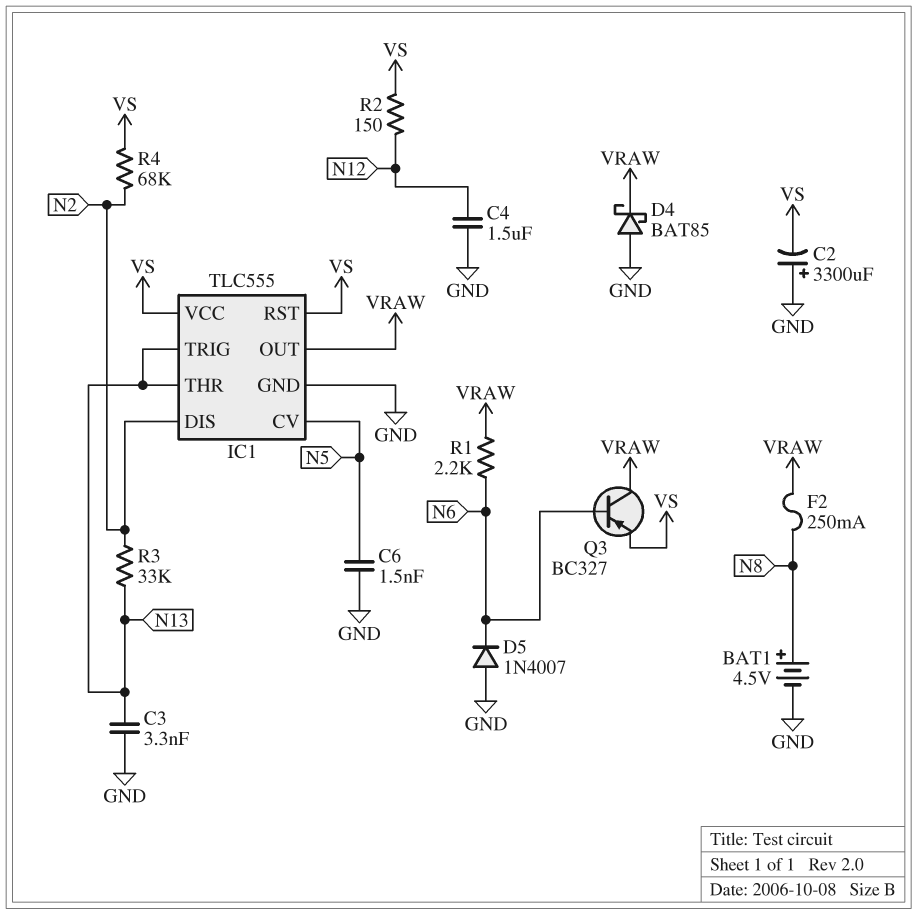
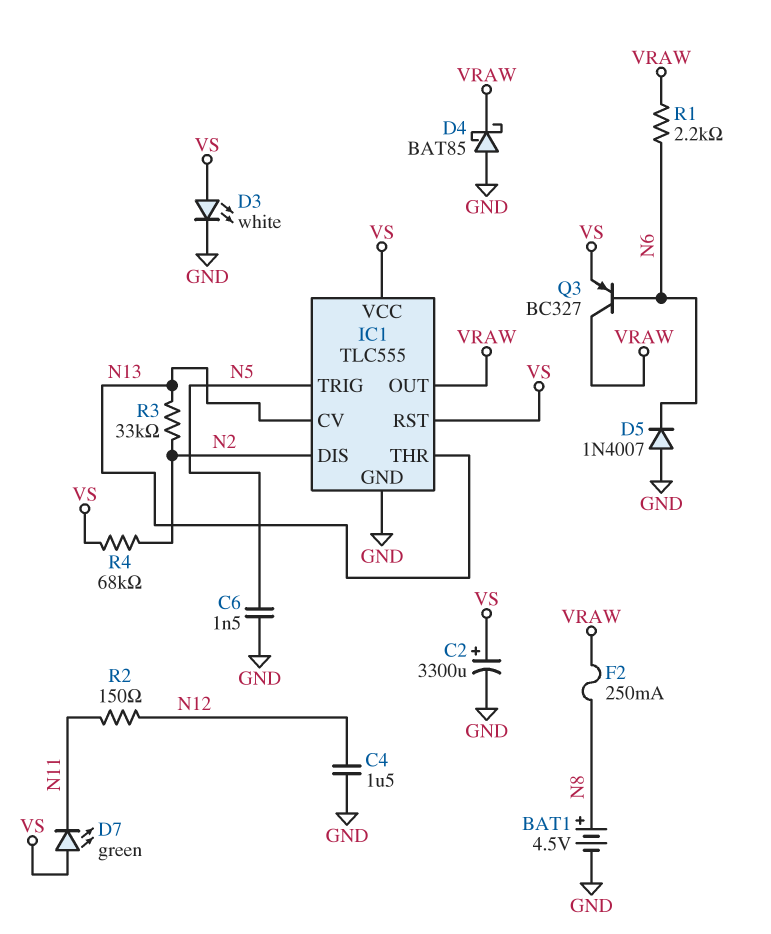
C2: 3300uF (plus GND, minus VS) -> 3300uF (plus VS, minus GND)
C3: 3.3nF (GND, N13) -> none
D3: none -> LED white (A VS, K GND)
D7: none -> LED green (A VS, K N11)
IC1 pin CV: N5 -> N13
IC1 pin TRIG: N13 -> N5
R2: 150 (N12, VS) -> 150 (N11, N12)

